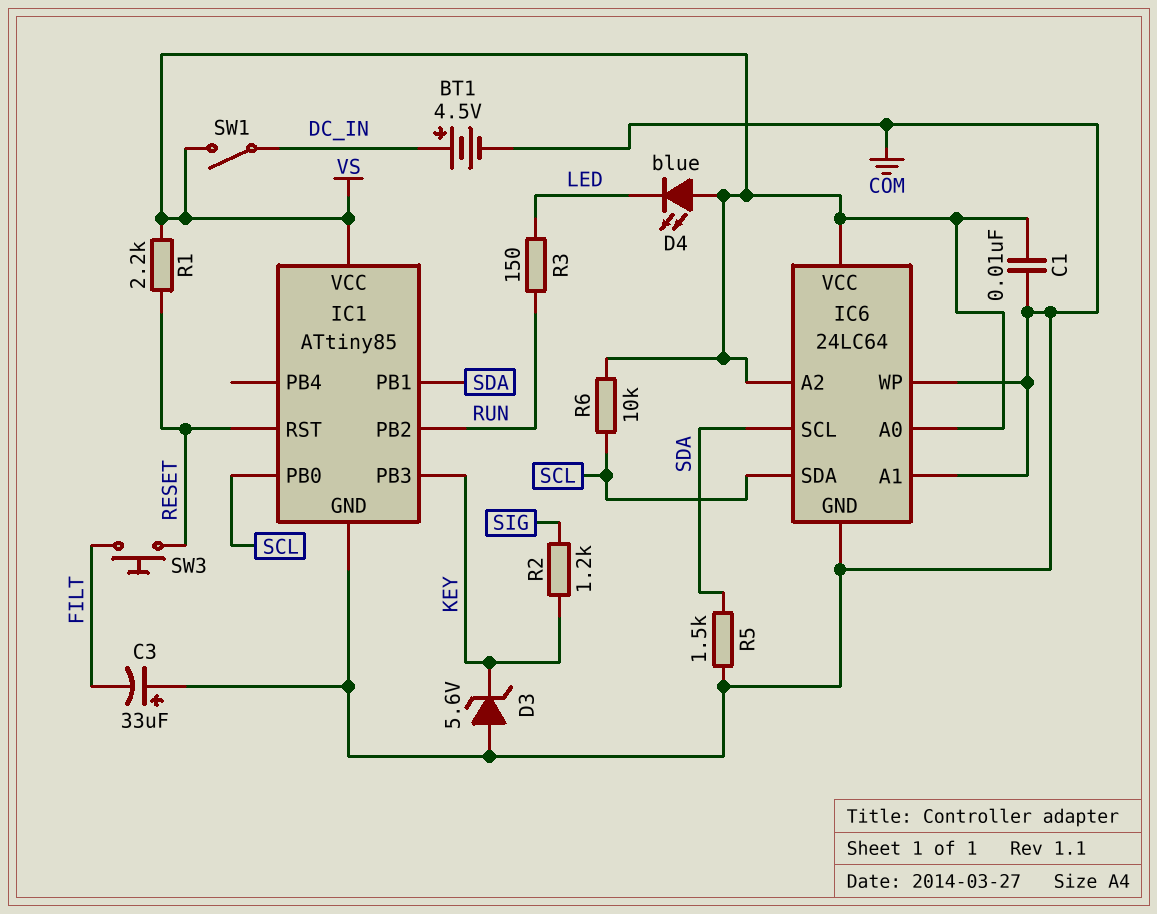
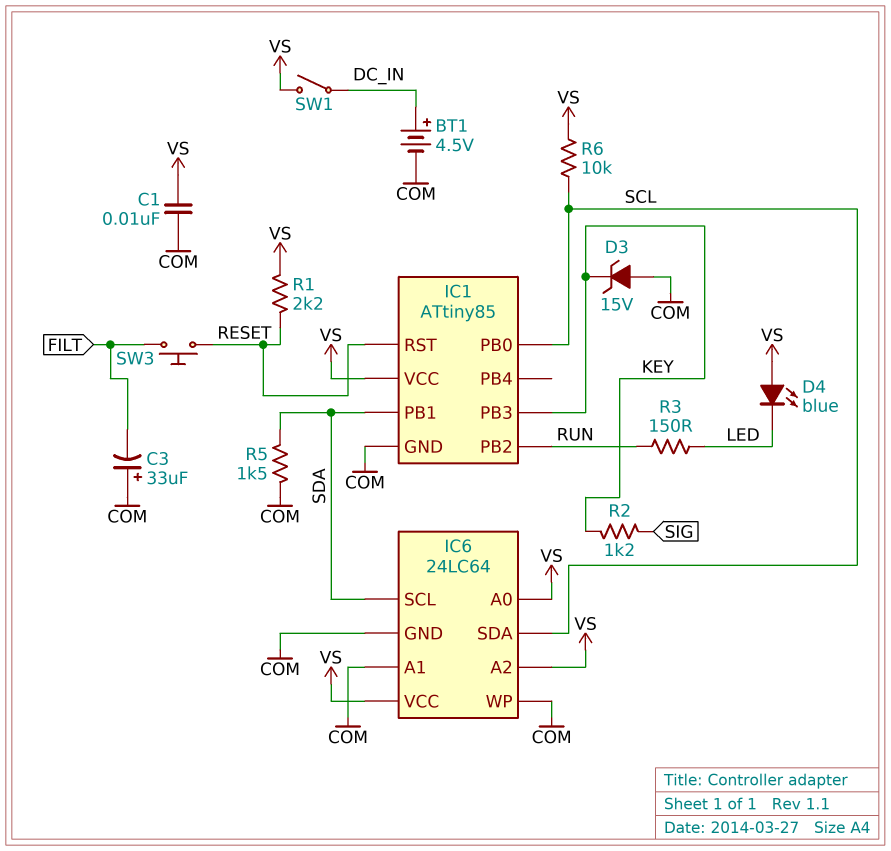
D3: zener 5.6V (A COM, K KEY) -> zener 15V (A COM, K KEY)

